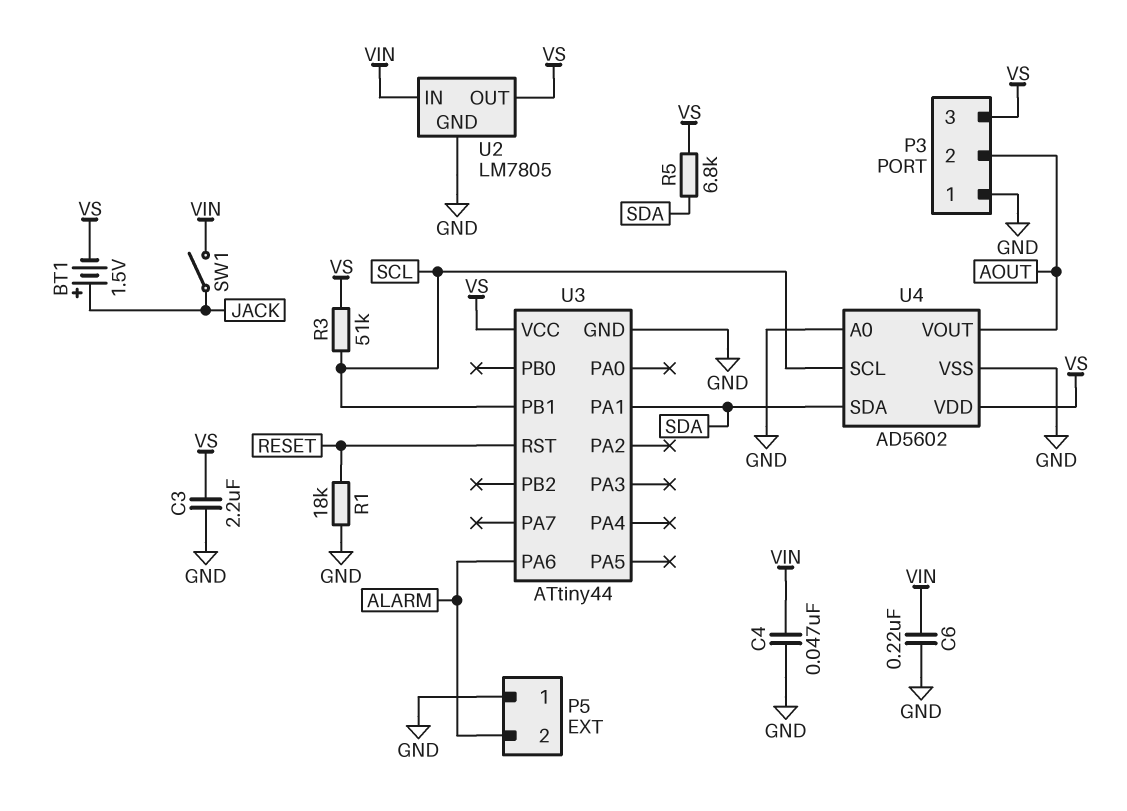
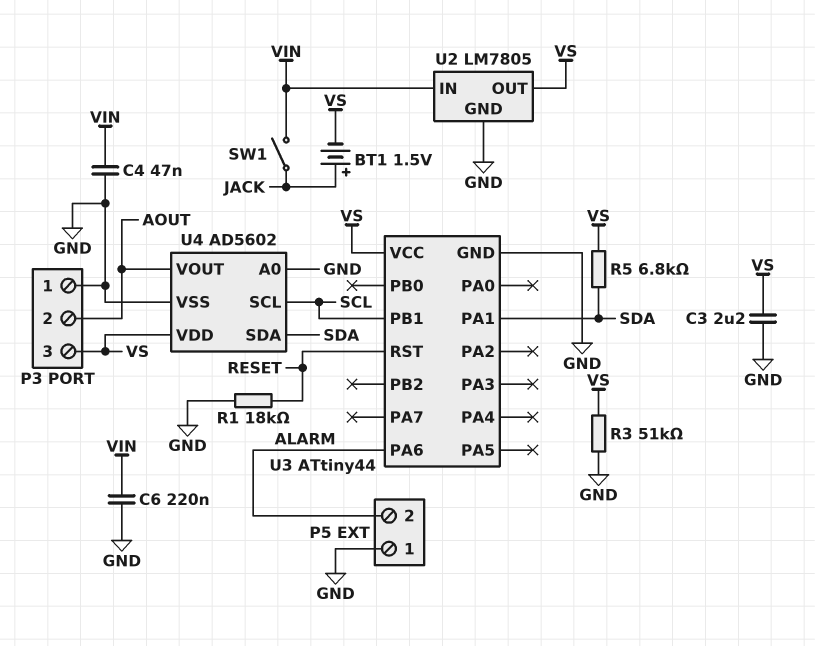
R3: 51k (SCL, VS) -> 51k (GND, VS)

